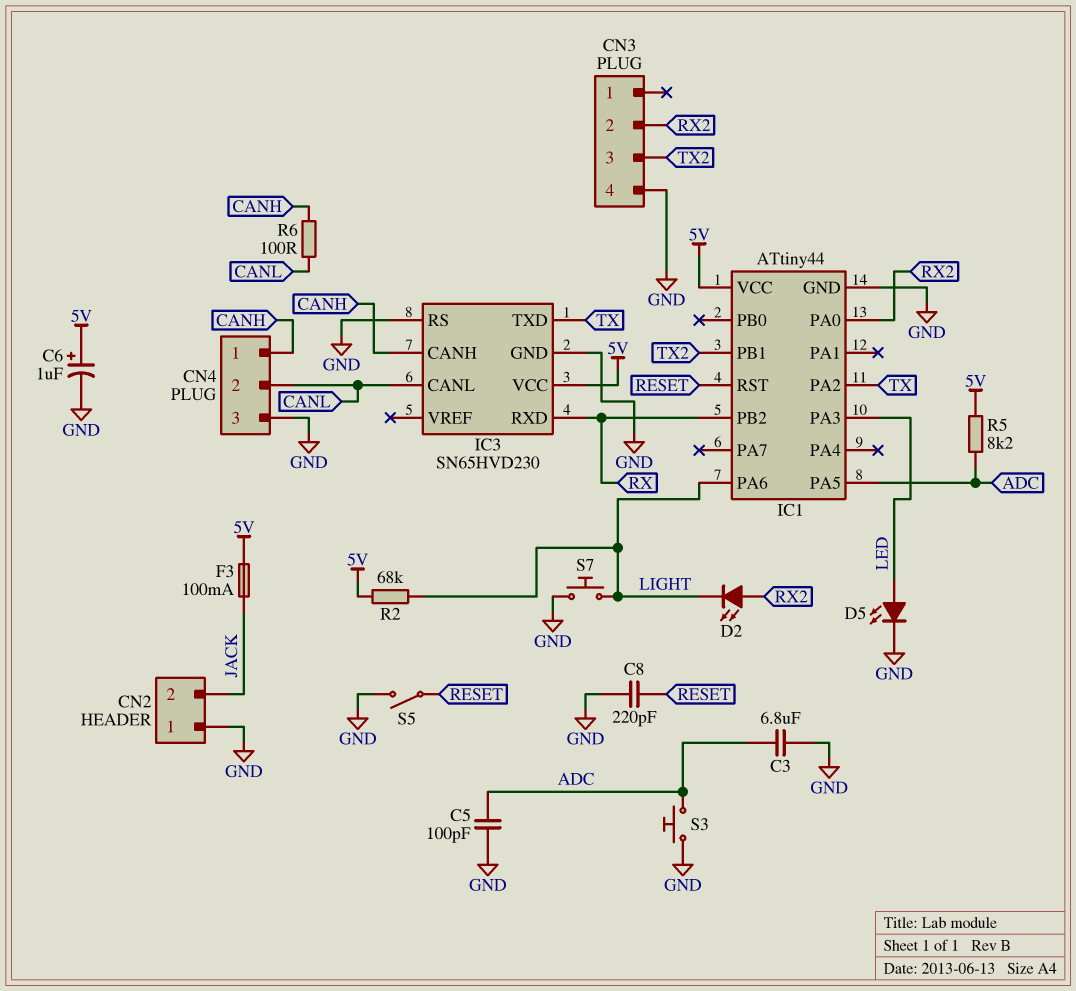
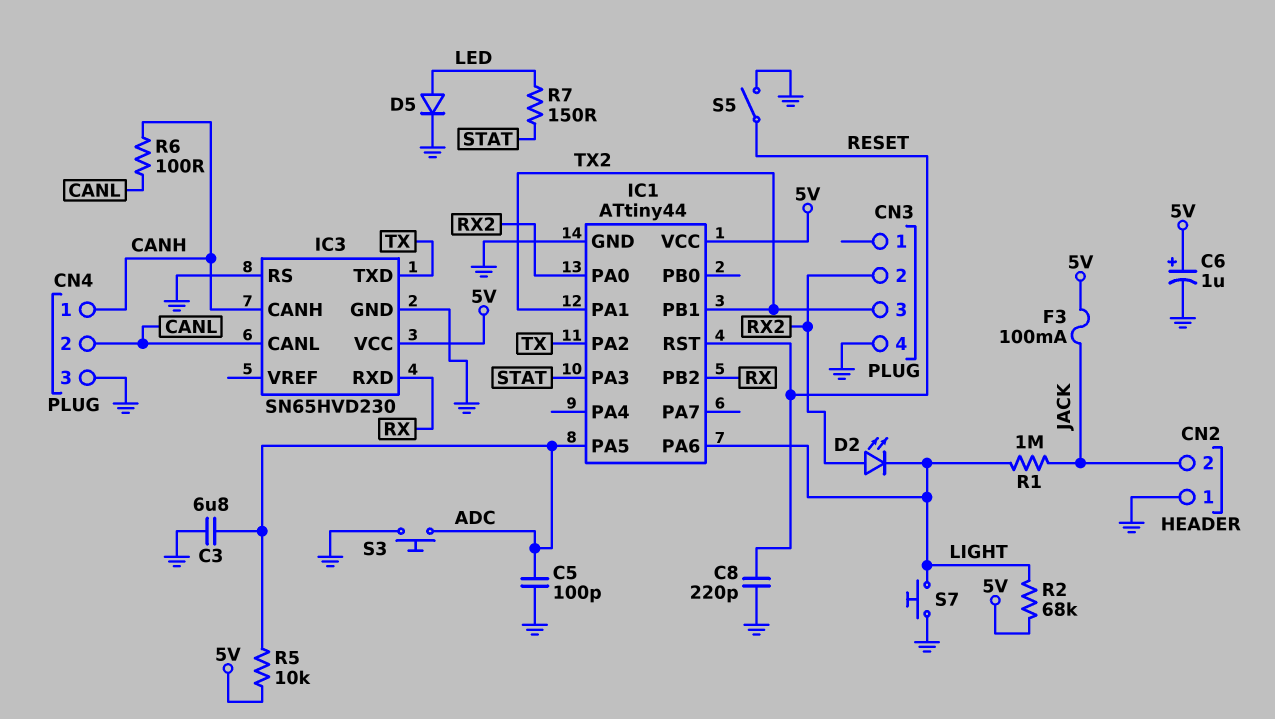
D5: LED (A LED, K GND) -> diode (A LED, K GND)
IC1 pin PA1: none -> TX2
IC1 pin PA3: LED -> STAT
R1: none -> 1M (JACK, LIGHT)
R5: 8.2k (5V, ADC) -> 10k (5V, ADC)
R7: none -> 150 (LED, STAT)

